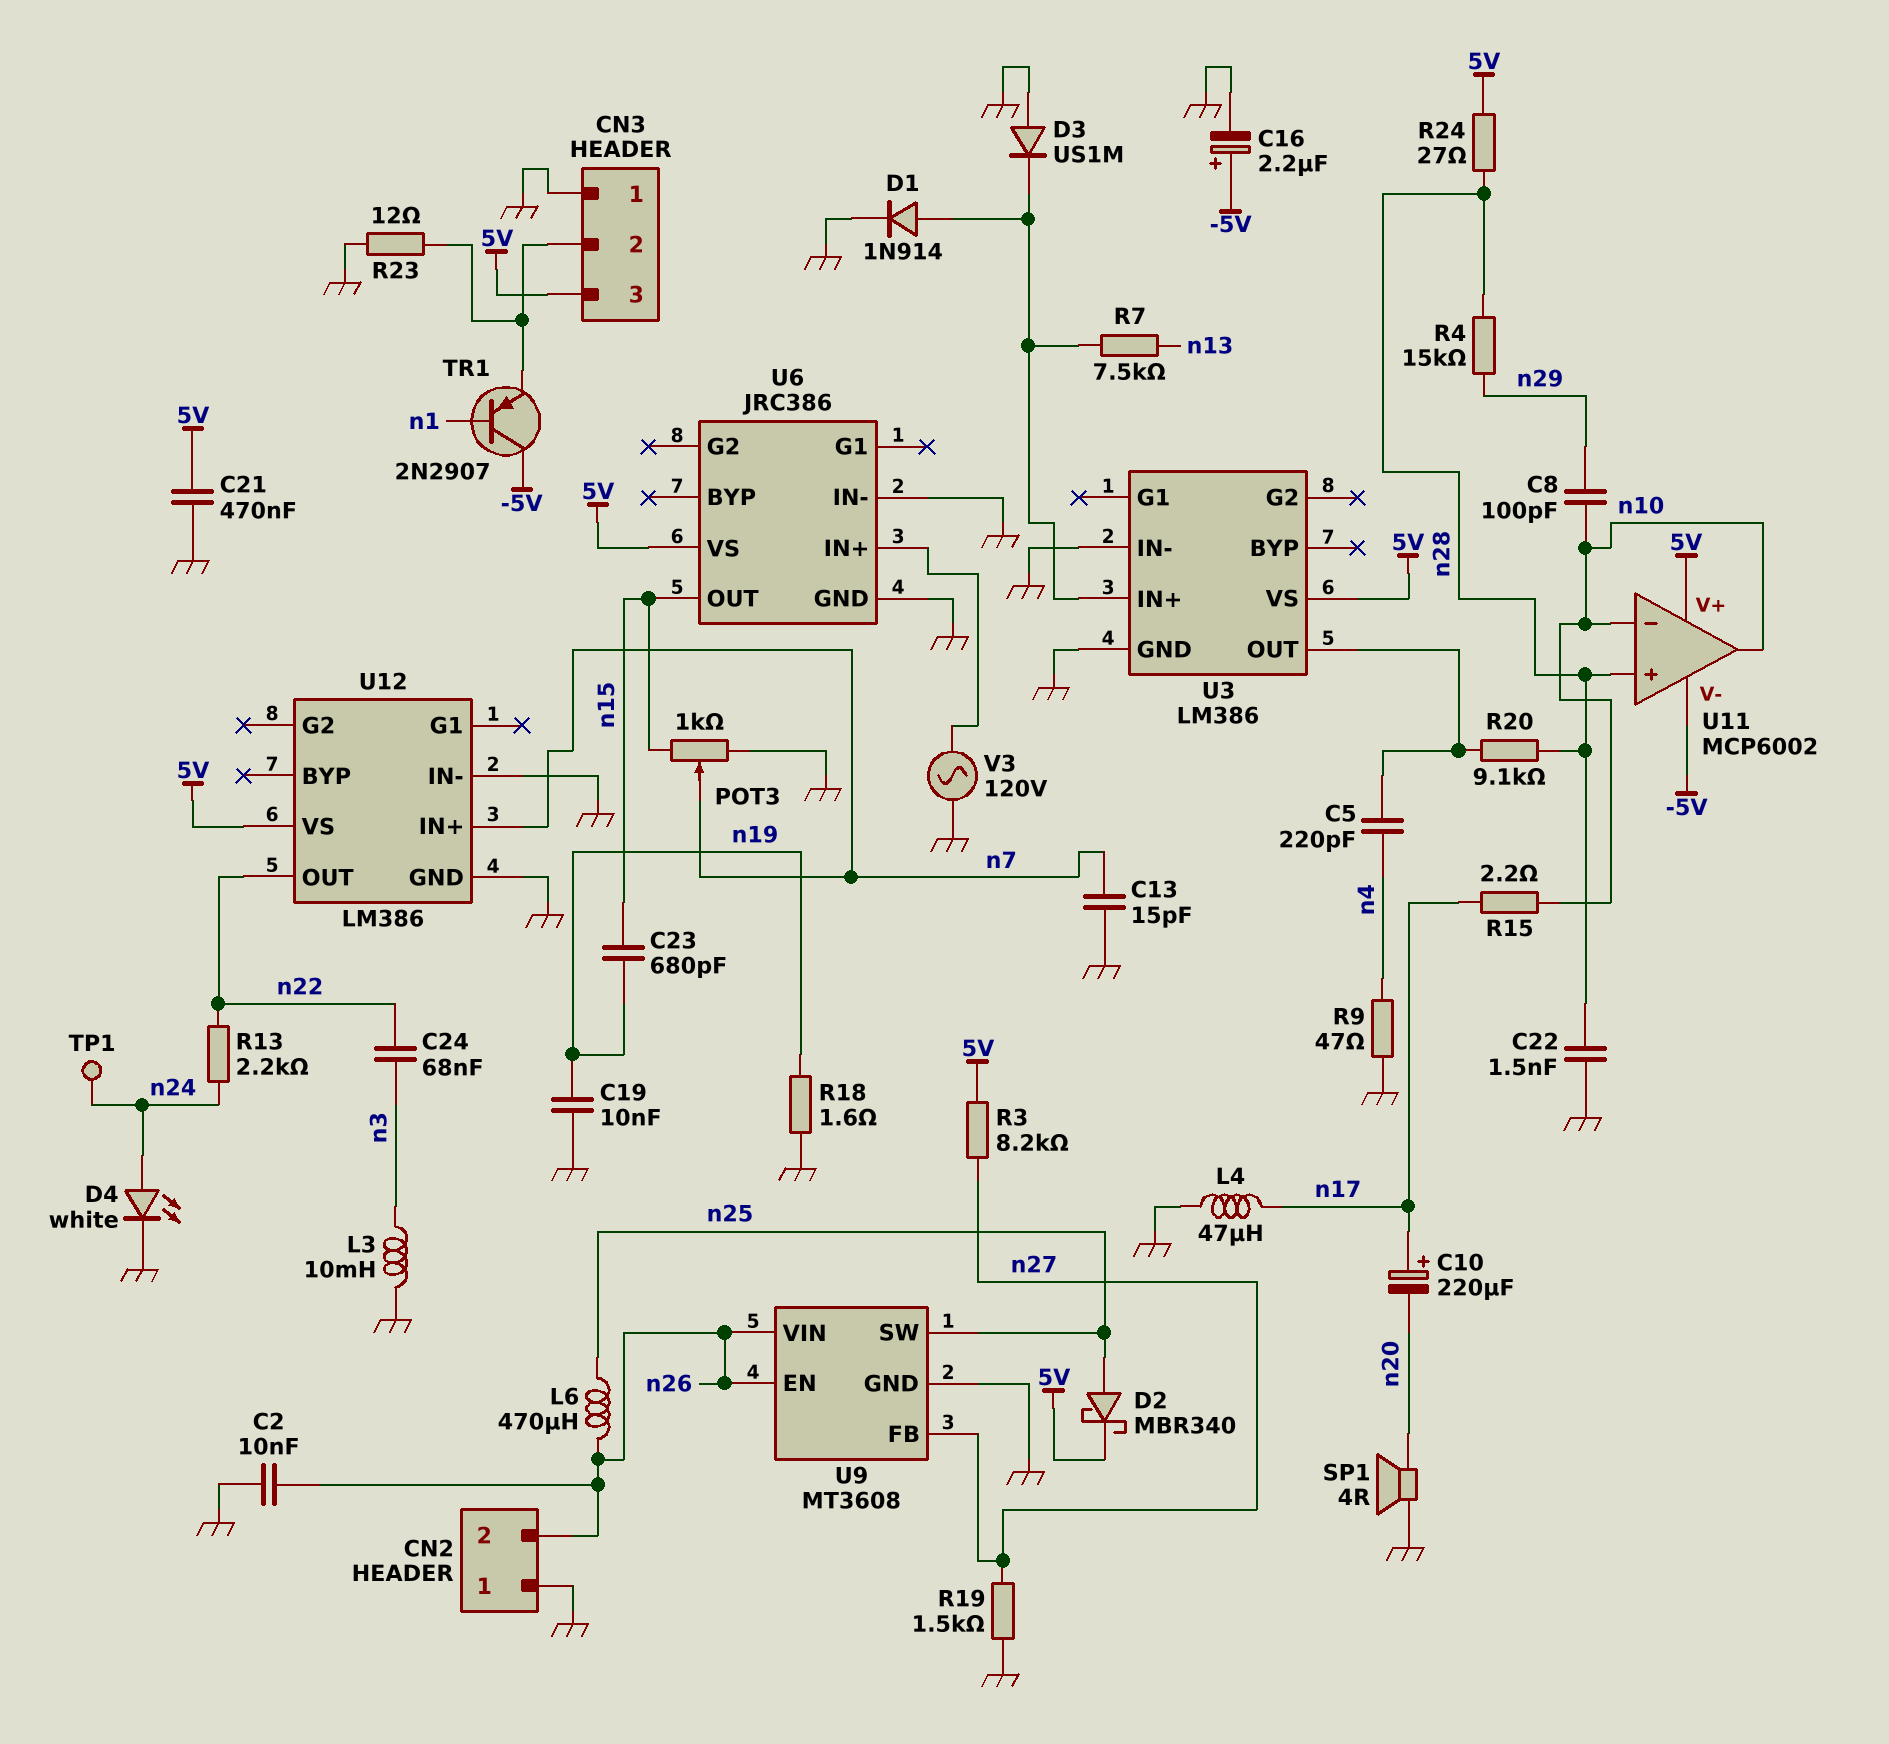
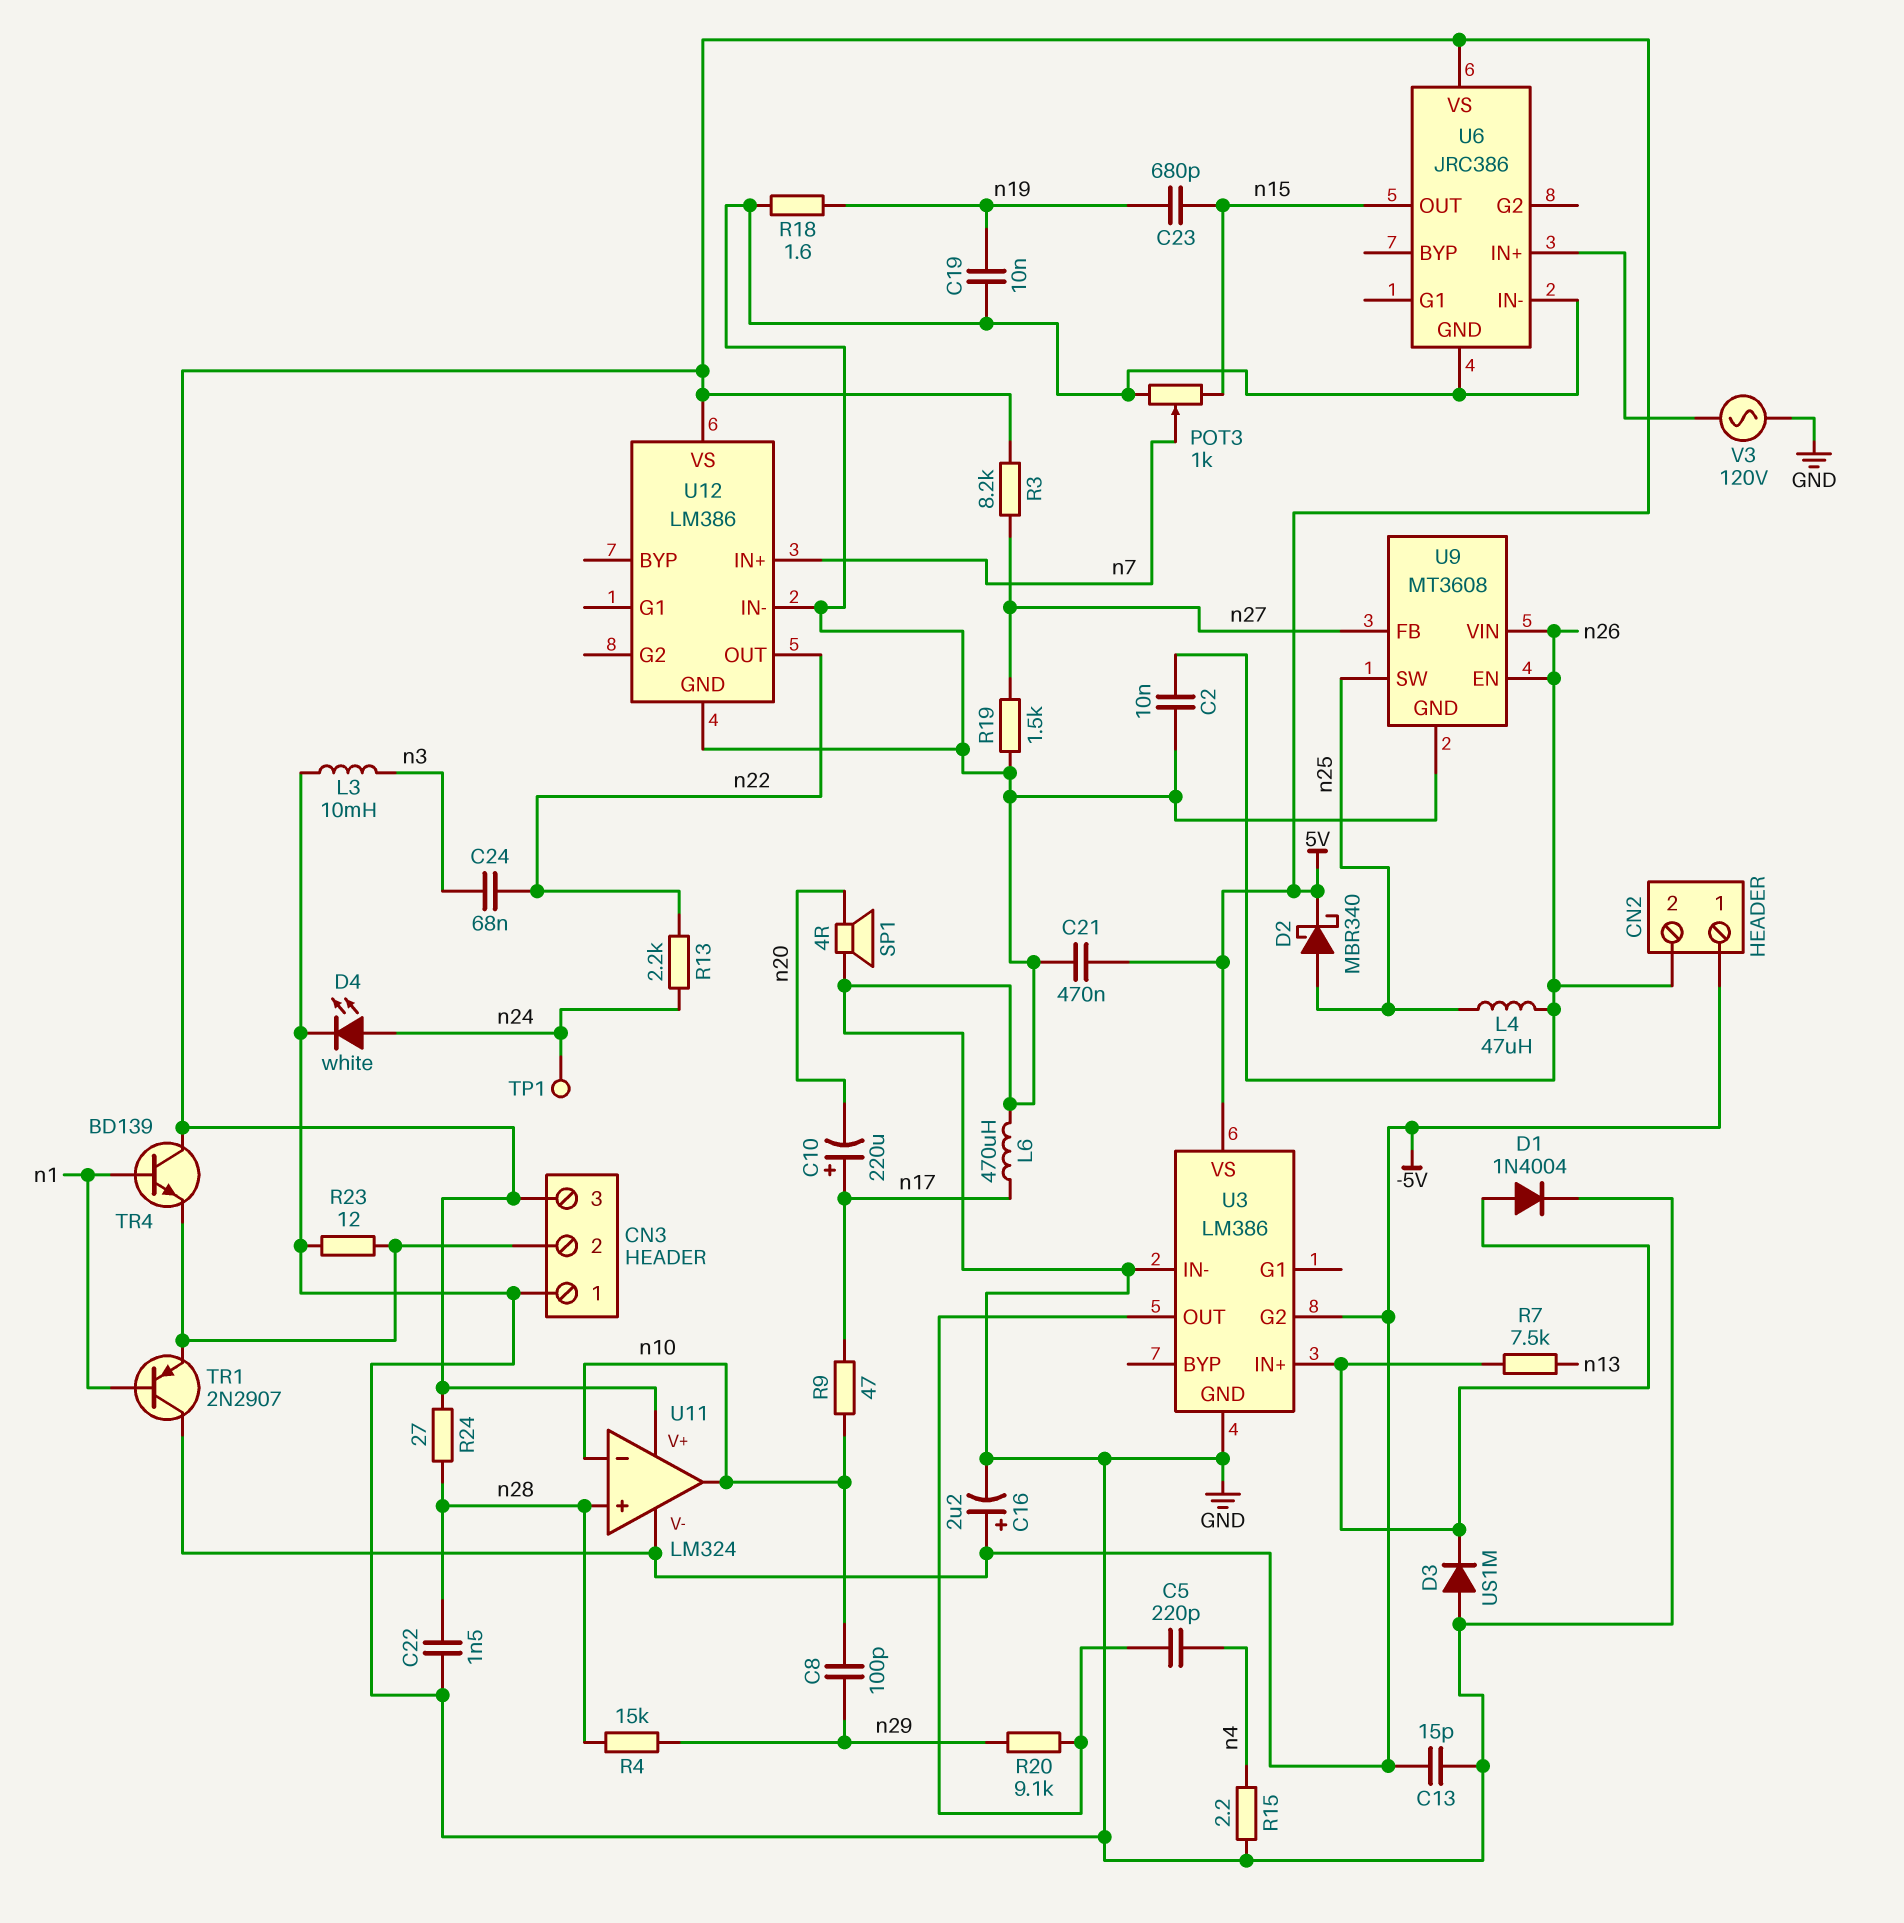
C13: 15pF (GND, n7) -> 15pF (-5V, GND)
CN2 pin 1: GND -> -5V
D1: diode 1N914 (A U3/IN+, K GND) -> diode 1N4004 (A U3/IN+, K GND)
L4: 47uH (GND, n17) -> 47uH (n25, n26)
L6: 470uH (n25, n26) -> 470uH (GND, n17)
R9: 47 (GND, n4) -> 47 (n10, n17)
R15: 2.2 (n10, n17) -> 2.2 (GND, n4)
R20: 9.1k (U3/OUT, n28) -> 9.1k (U3/OUT, n29)
TR4: none -> NPN BD139 (B n1, C 5V, E CN3/2)
U3 pin G2: none -> -5V
U11: MCP6002 -> LM324

